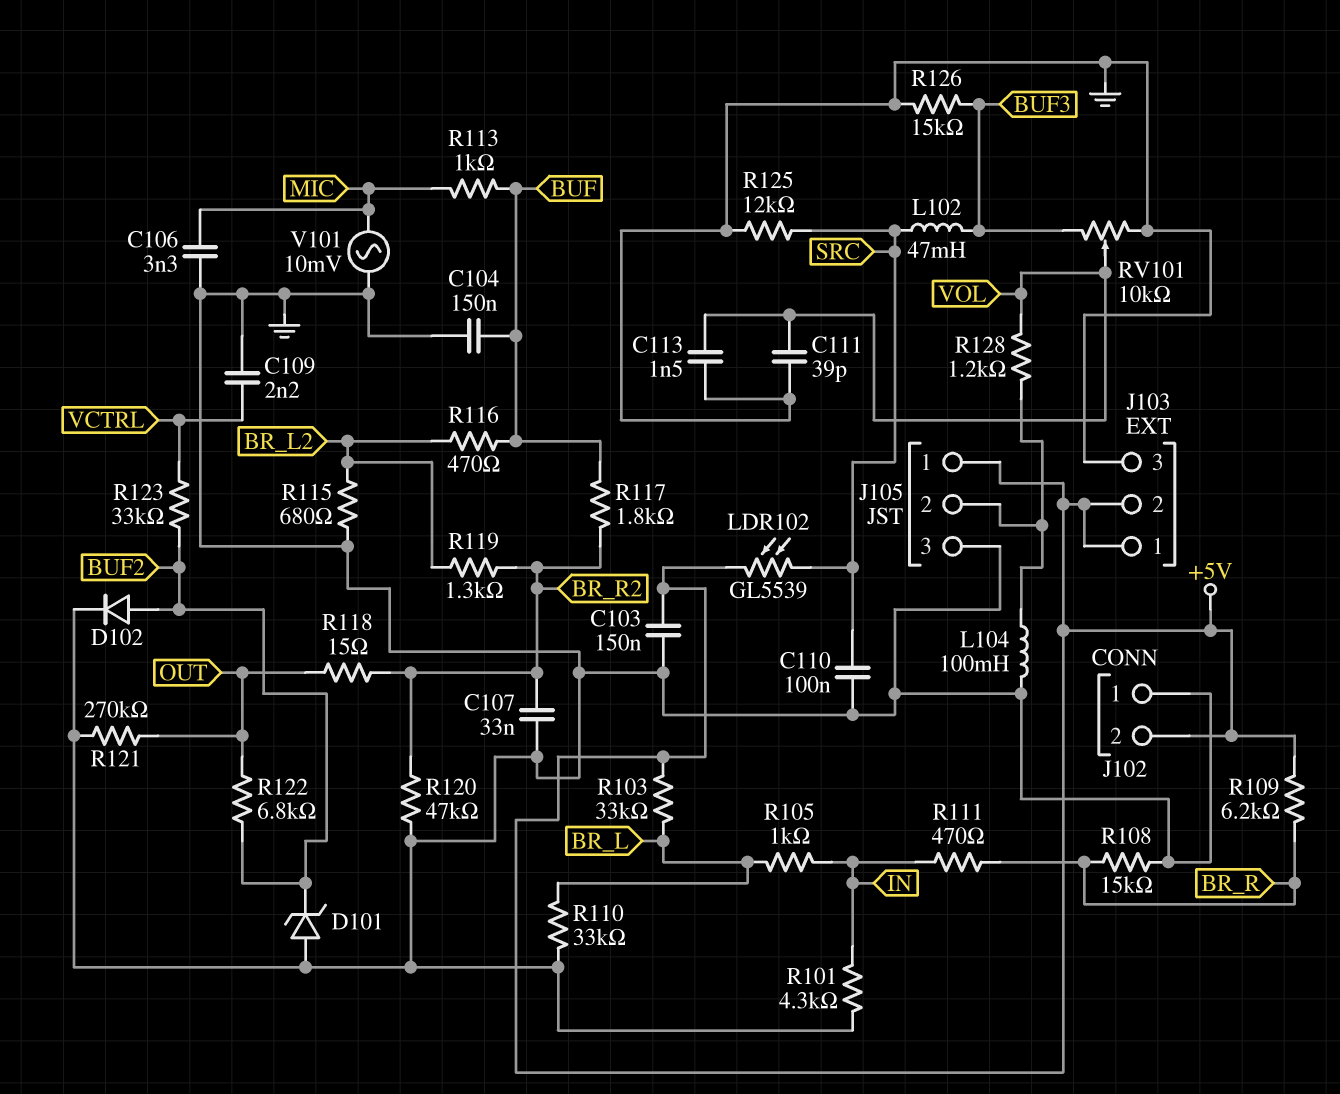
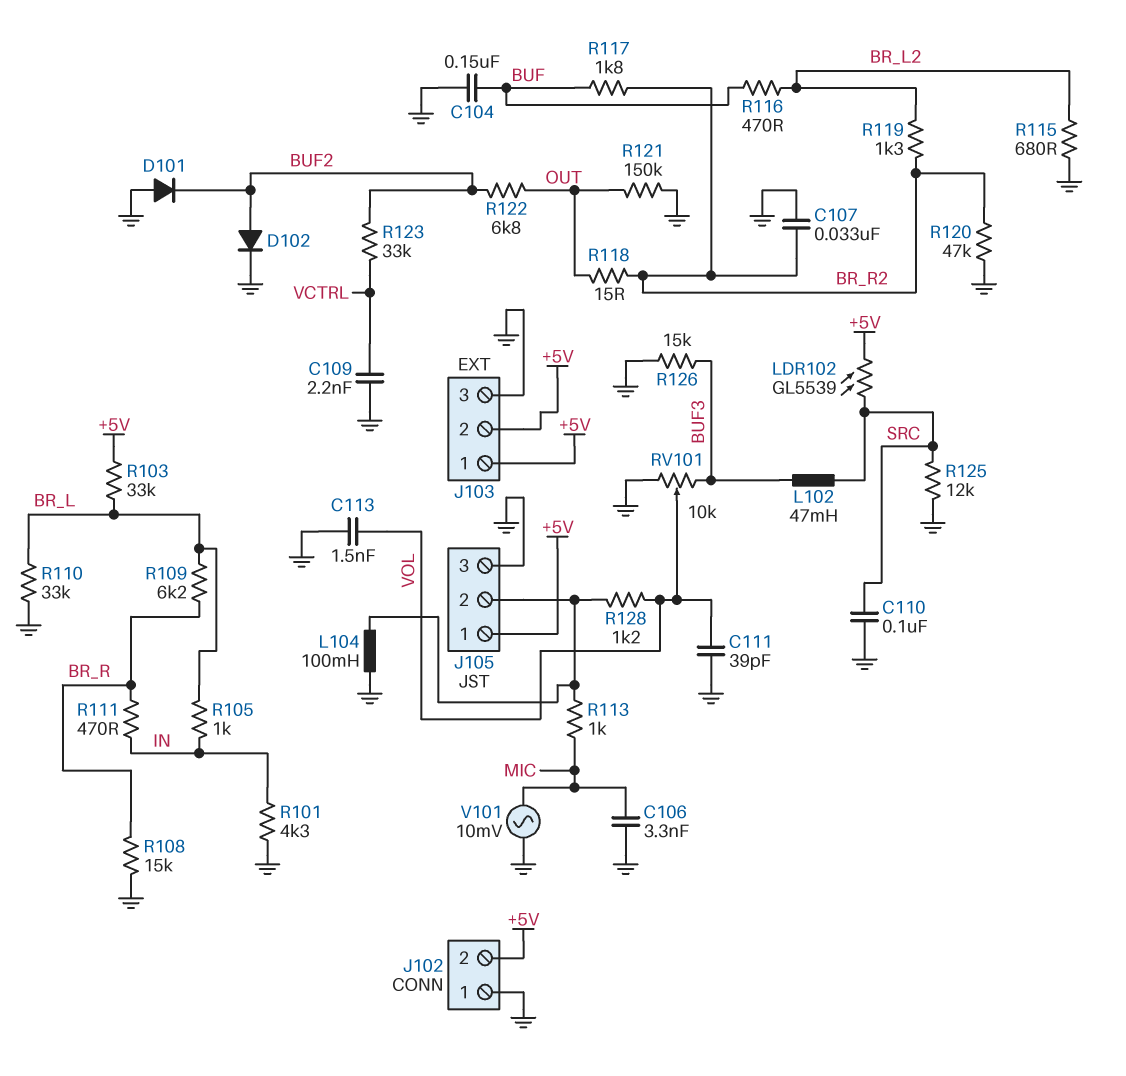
C103: 150nF (+5V, GND) -> none
D101: zener (A GND, K BUF2) -> diode (A GND, K BUF2)
R109: 6.2k (+5V, BR_R) -> 6.2k (BR_L, BR_R)
R113: 1k (BUF, MIC) -> 1k (J105/2, MIC)
R121: 270k (GND, OUT) -> 150k (GND, OUT)

